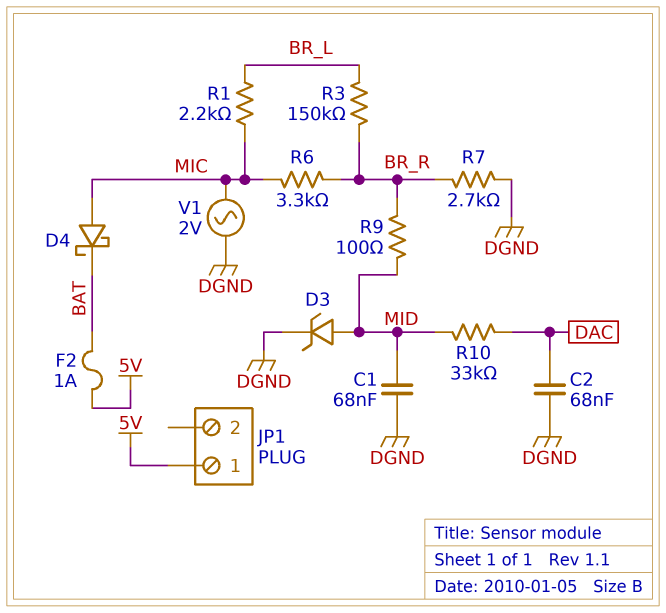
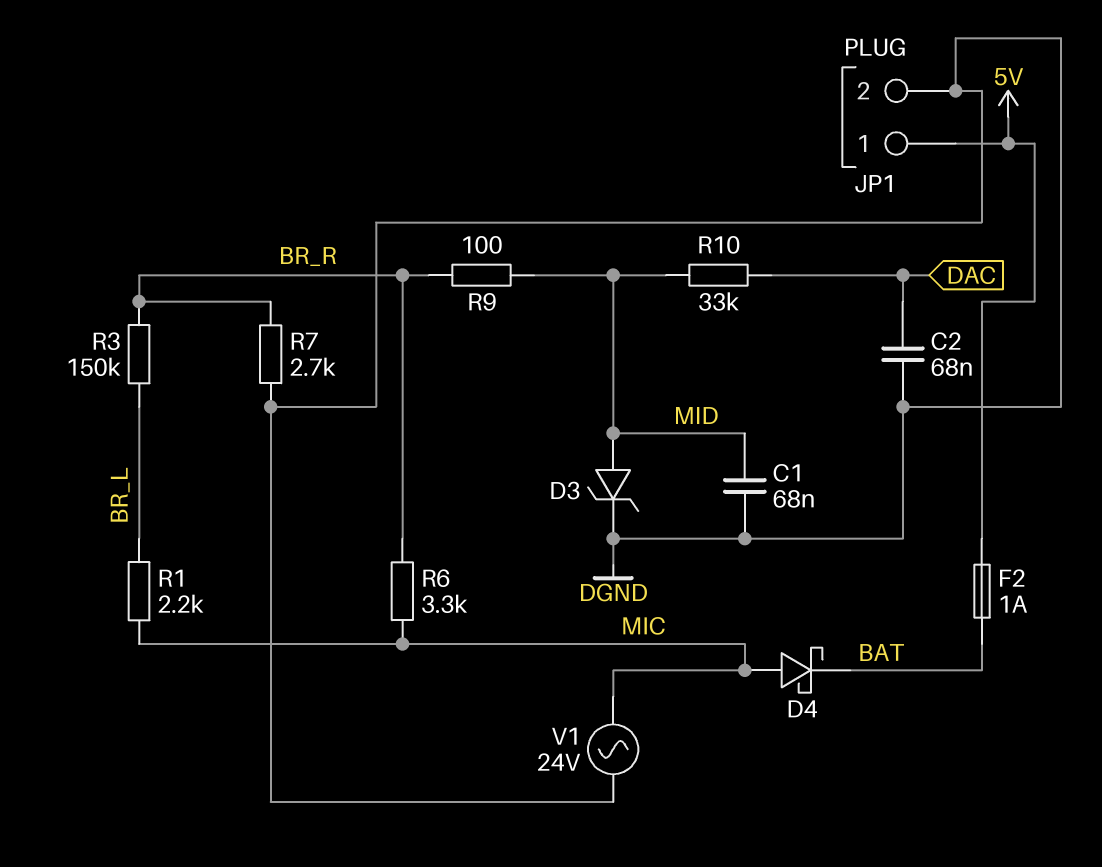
JP1 pin 2: none -> DGND
V1: AC 2V (DGND, MIC) -> AC 24V (DGND, MIC)

